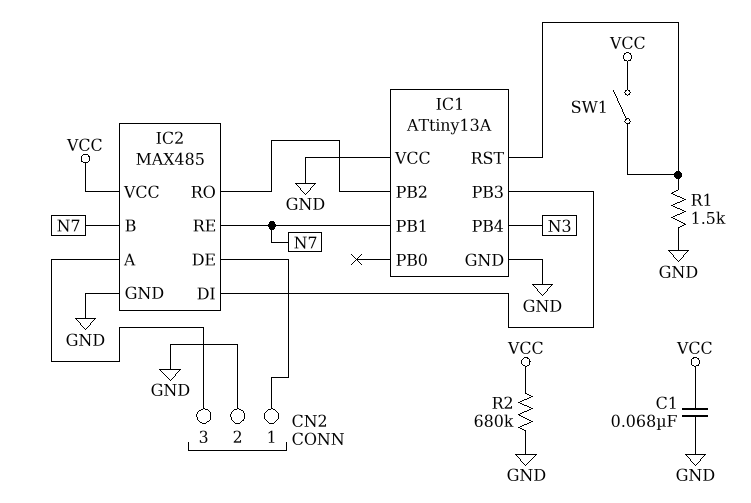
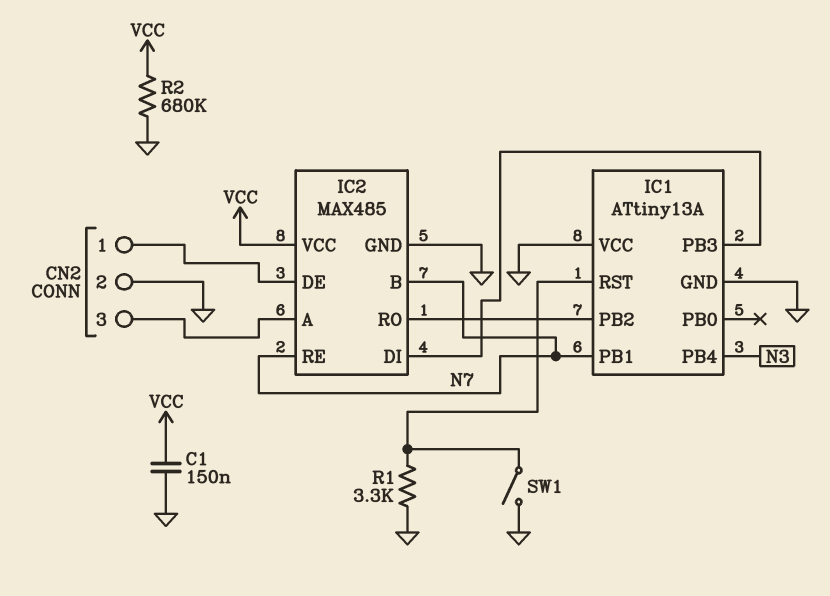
C1: 68nF (GND, VCC) -> 150nF (GND, VCC)
R1: 1.5k (GND, IC1/RST) -> 3.3k (GND, IC1/RST)
SW1: switch (IC1/RST, VCC) -> switch (GND, IC1/RST)

